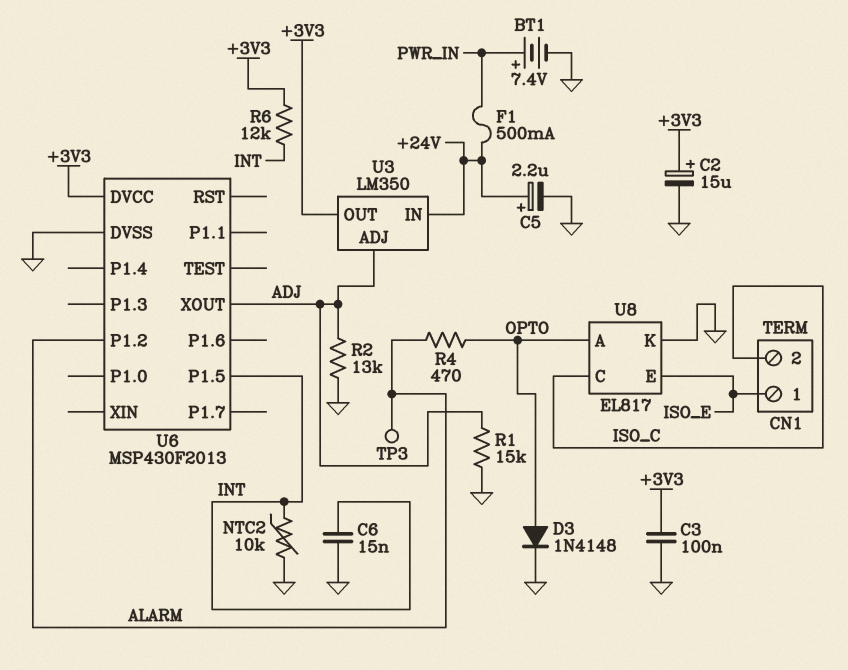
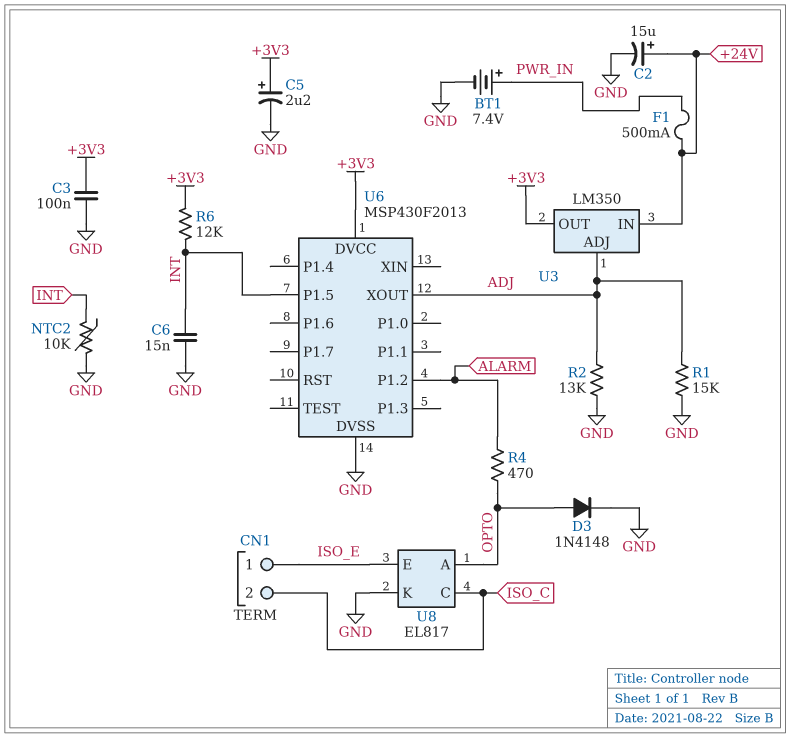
C2: 15uF (plus +3V3, minus GND) -> 15uF (plus +24V, minus GND)
C5: 2.2uF (plus +24V, minus GND) -> 2.2uF (plus +3V3, minus GND)
TP3: test point (ALARM) -> none

